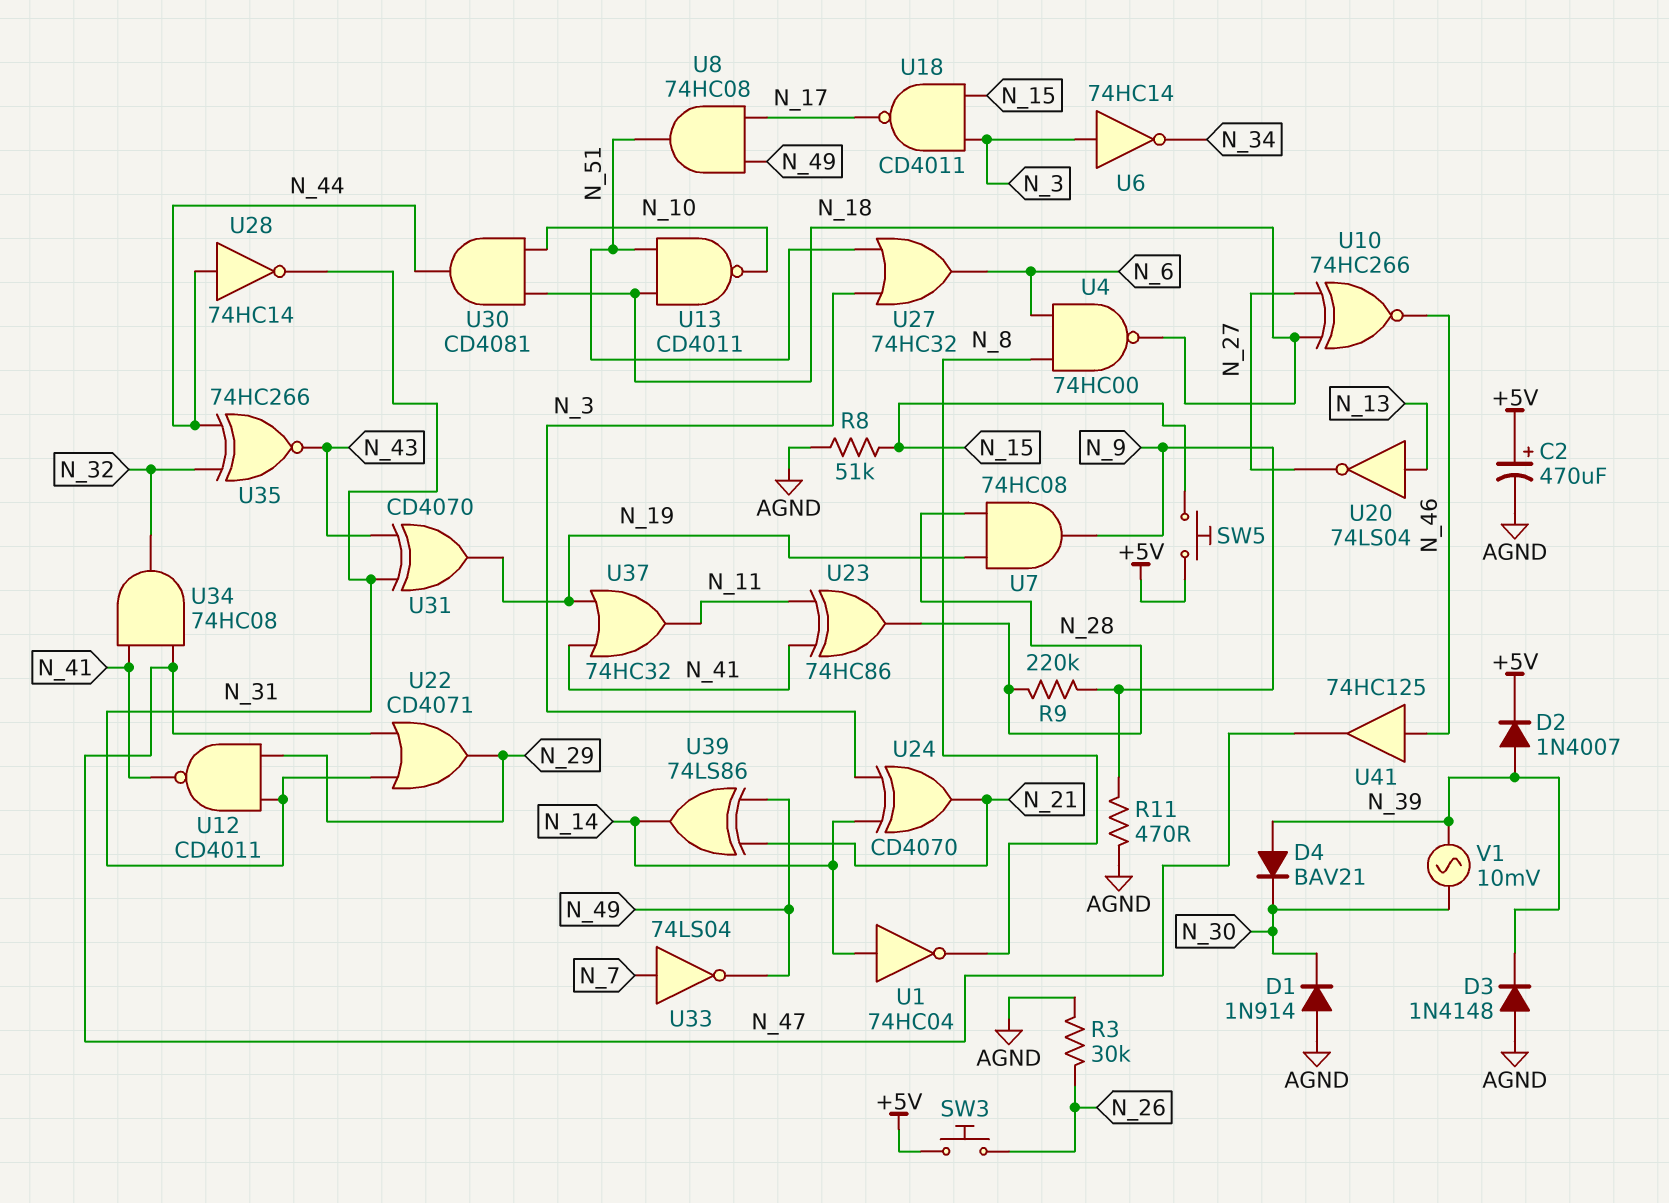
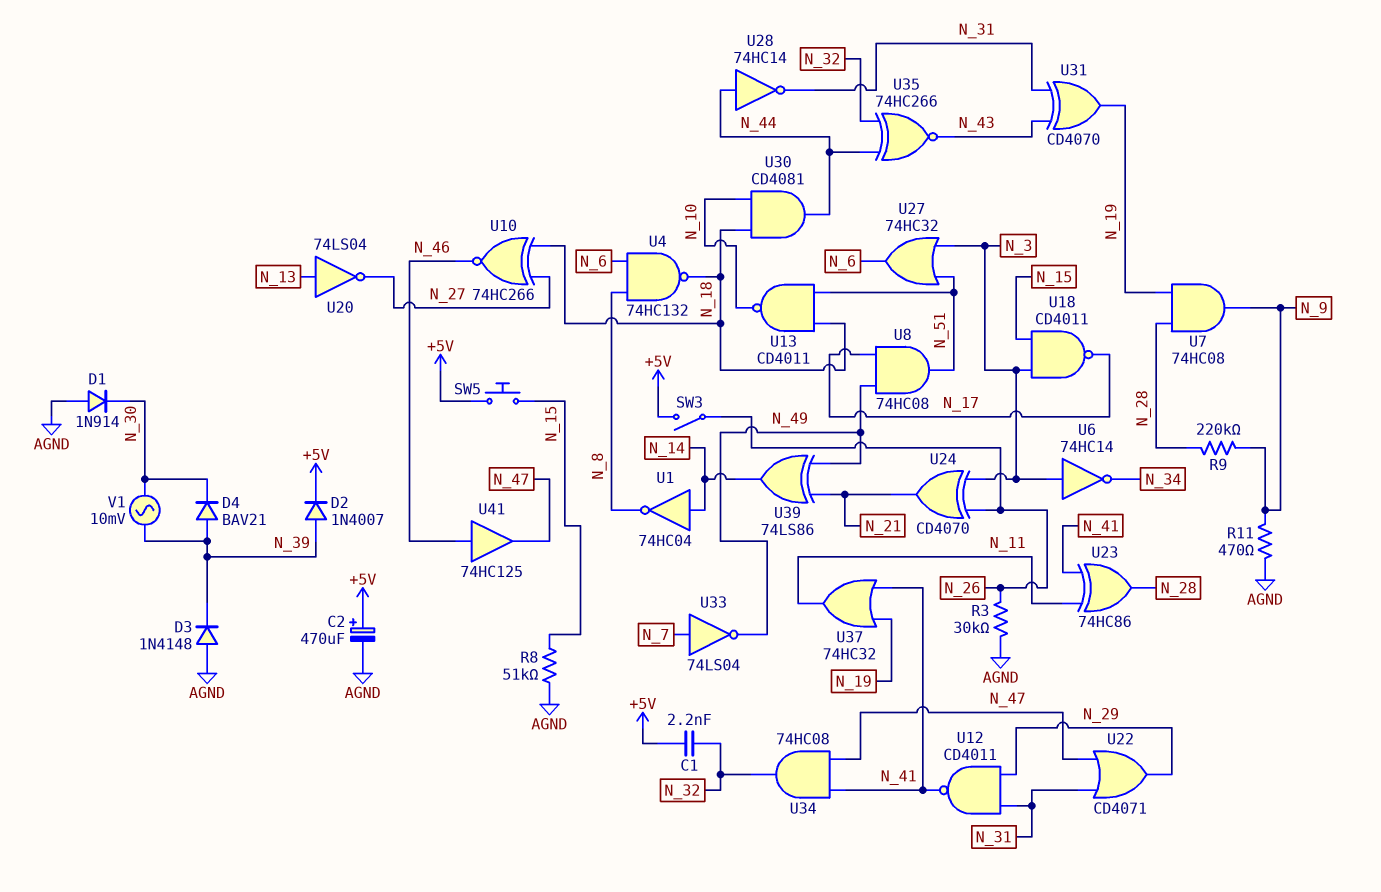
C1: none -> 2.2nF (+5V, N_32)
SW3: button (+5V, N_26) -> switch (+5V, N_26)
U4: NAND 74HC00 (in N_6, in N_8, out N_18) -> NAND 74HC132 (in N_6, in N_8, out N_18)
U24: XOR CD4070 (in N_3, in N_14, out N_21) -> XOR CD4070 (in N_3, in N_26, out N_21)

